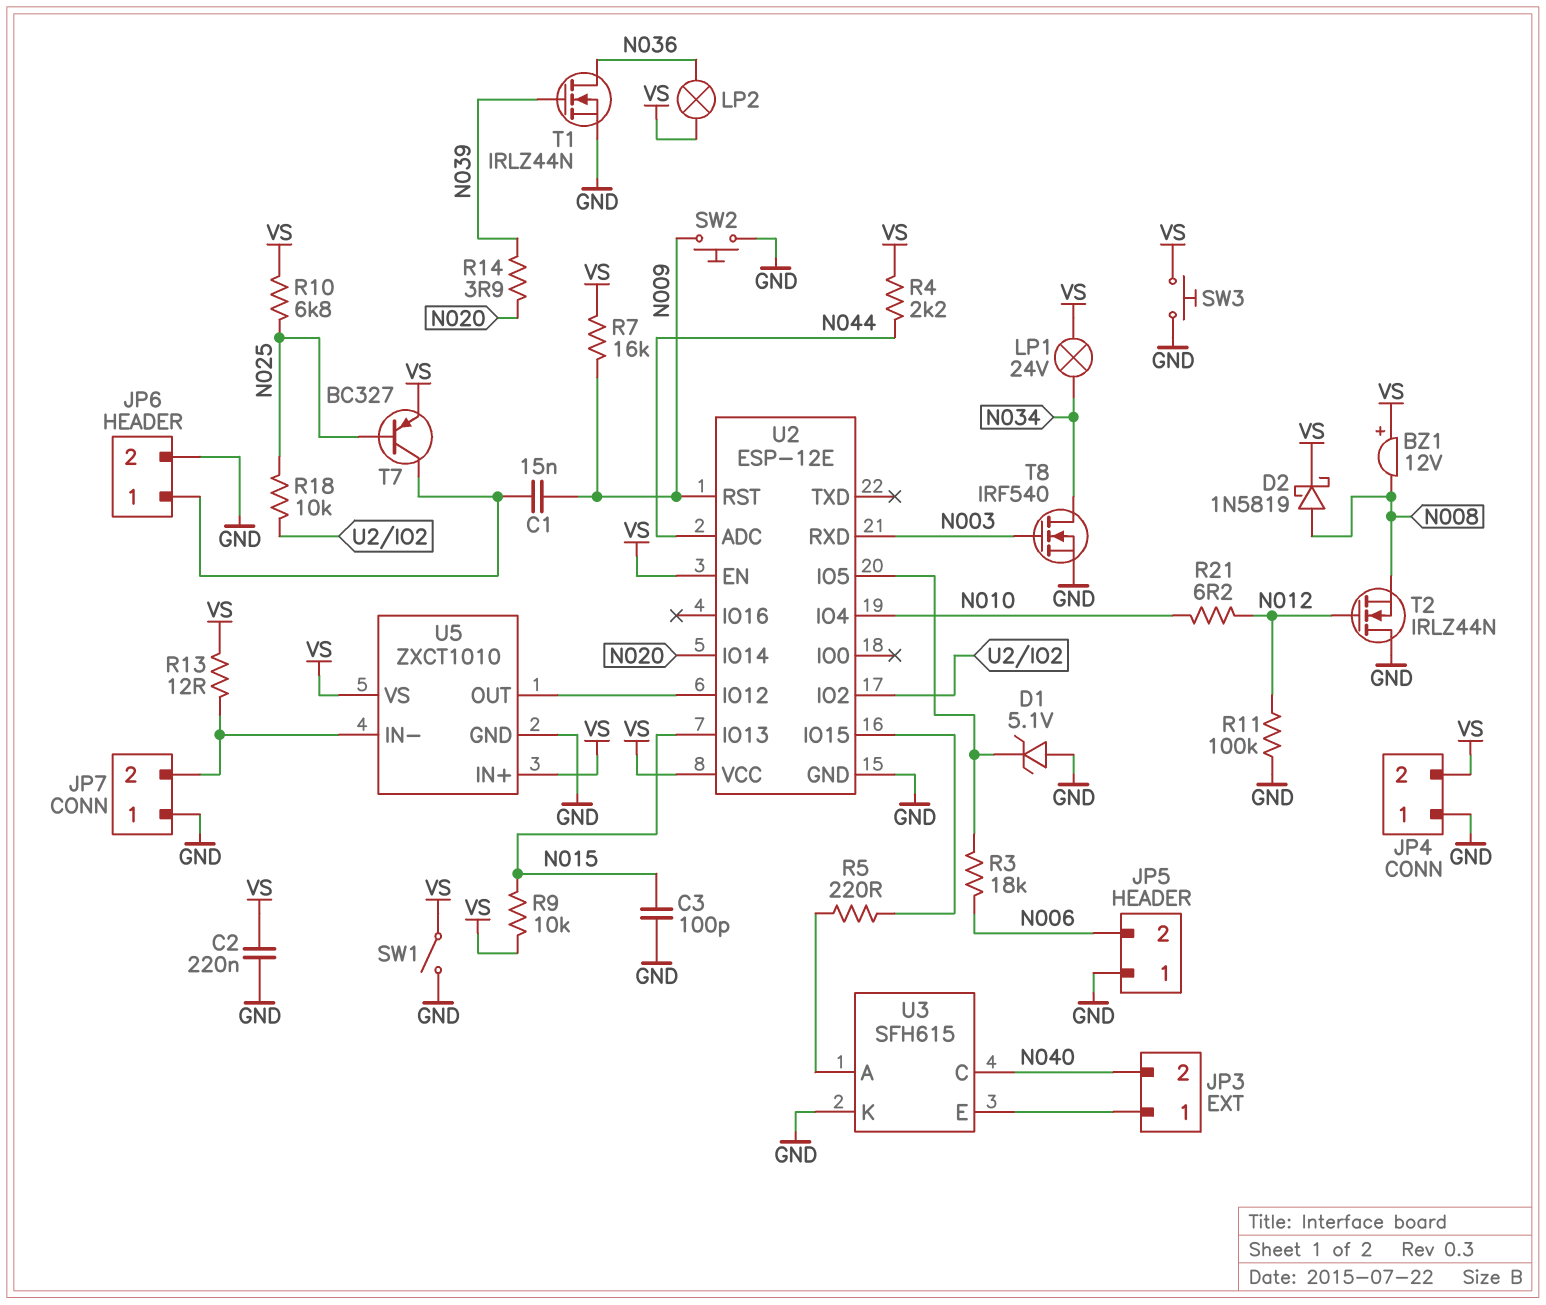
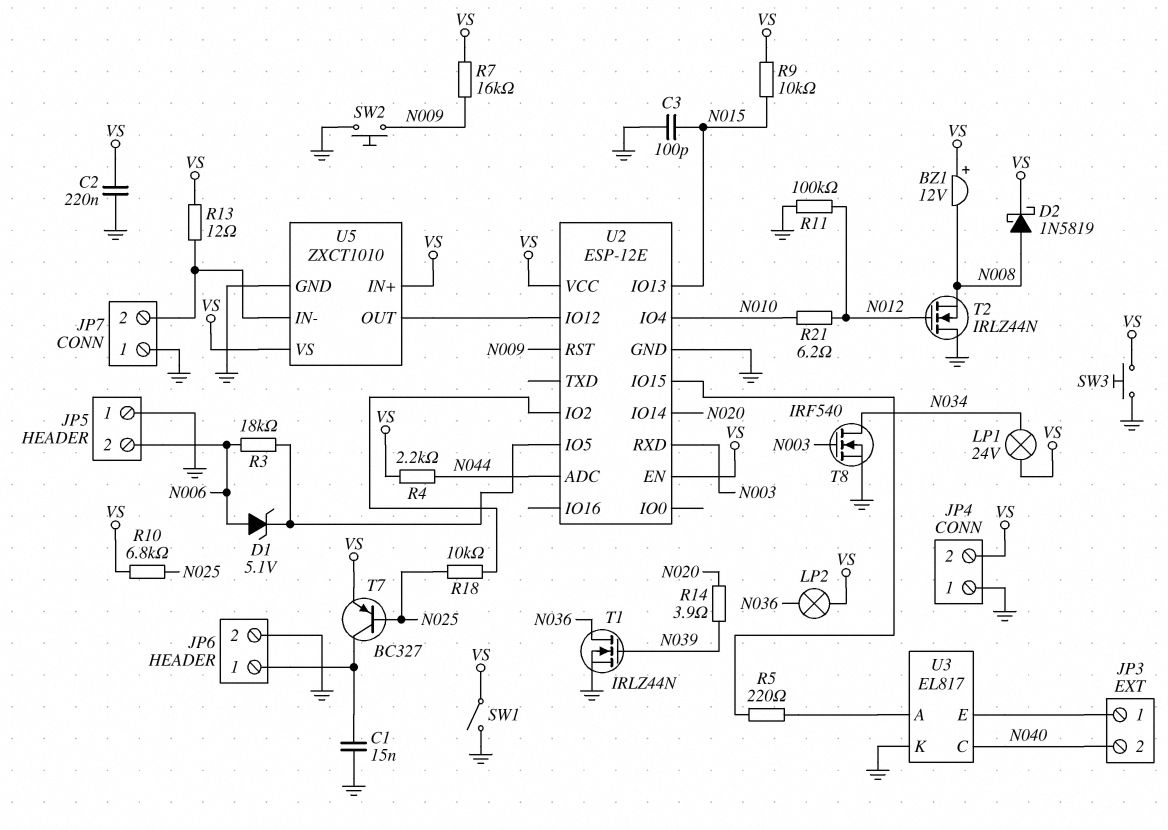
C1: 15nF (JP6/1, N009) -> 15nF (GND, JP6/1)
D1: zener 5.1V (A GND, K U2/IO5) -> zener 5.1V (A N006, K U2/IO5)
U3: SFH615 -> EL817

